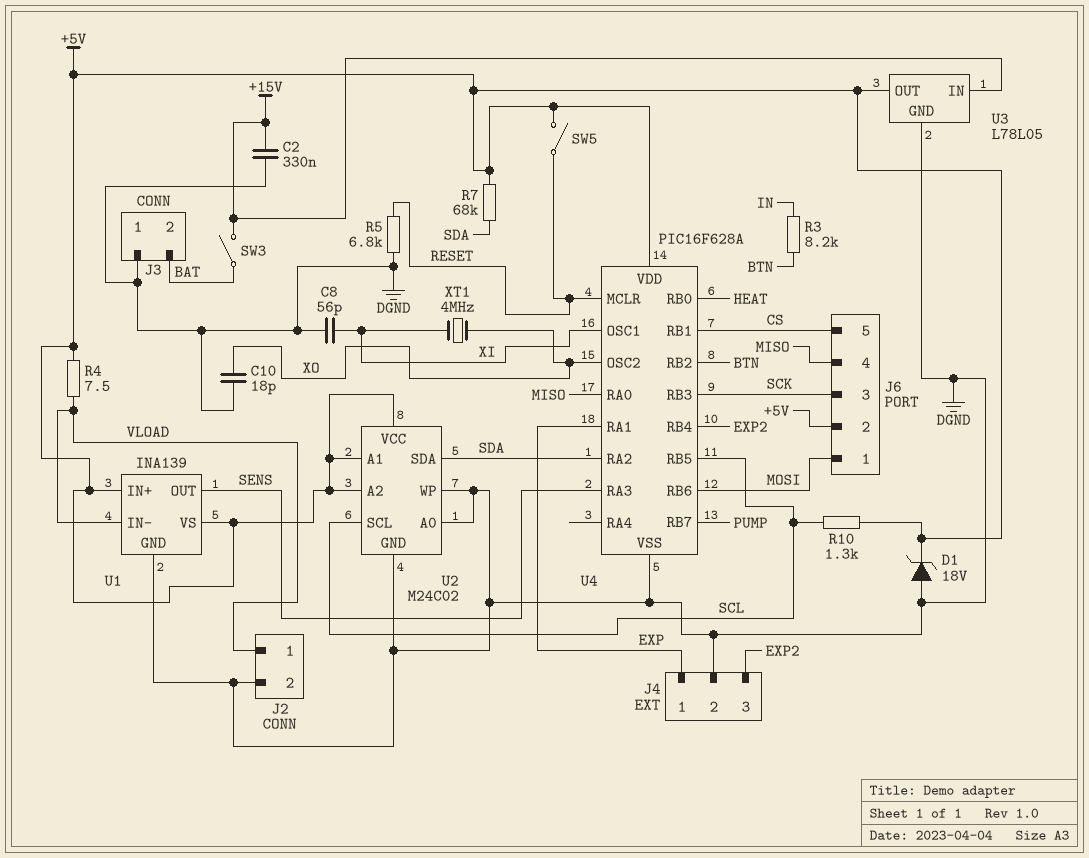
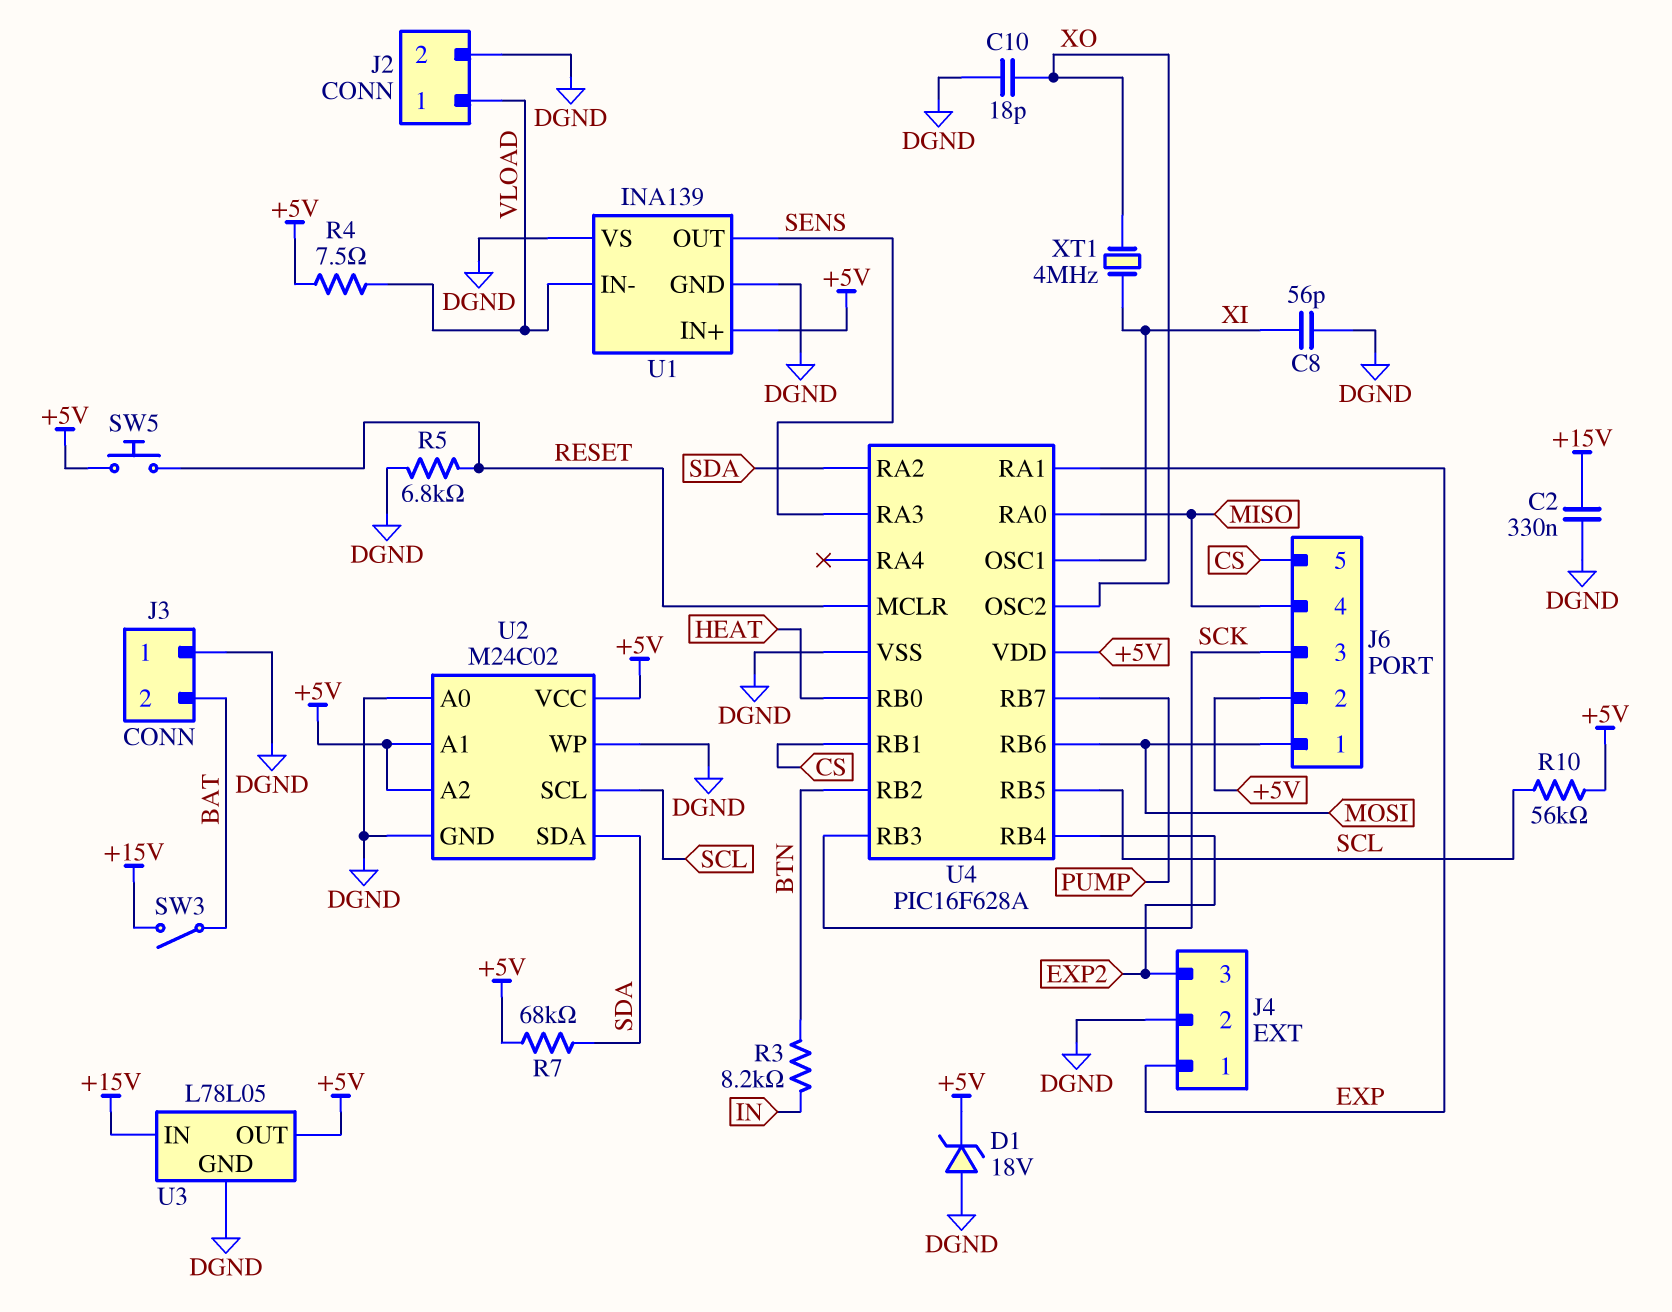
R10: 1.3k (+5V, SCL) -> 56k (+5V, SCL)
SW5: switch (+5V, RESET) -> button (+5V, RESET)
U1 pin VS: +5V -> DGND

